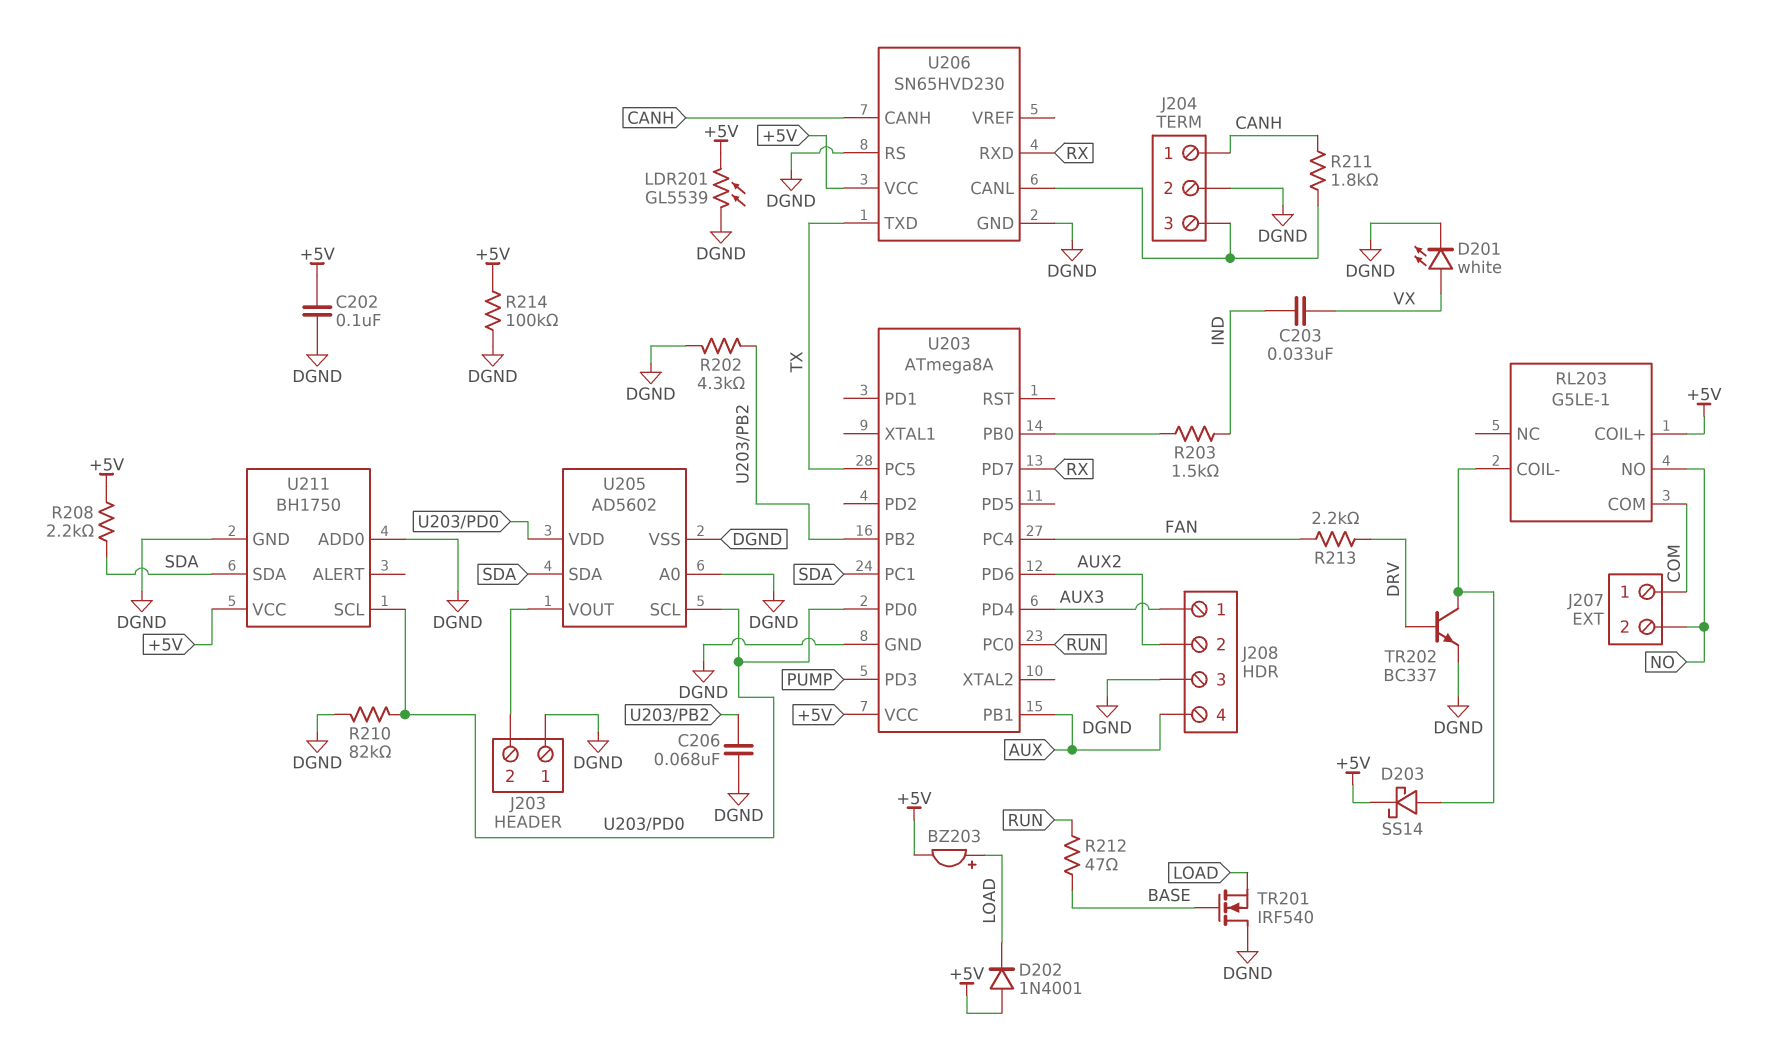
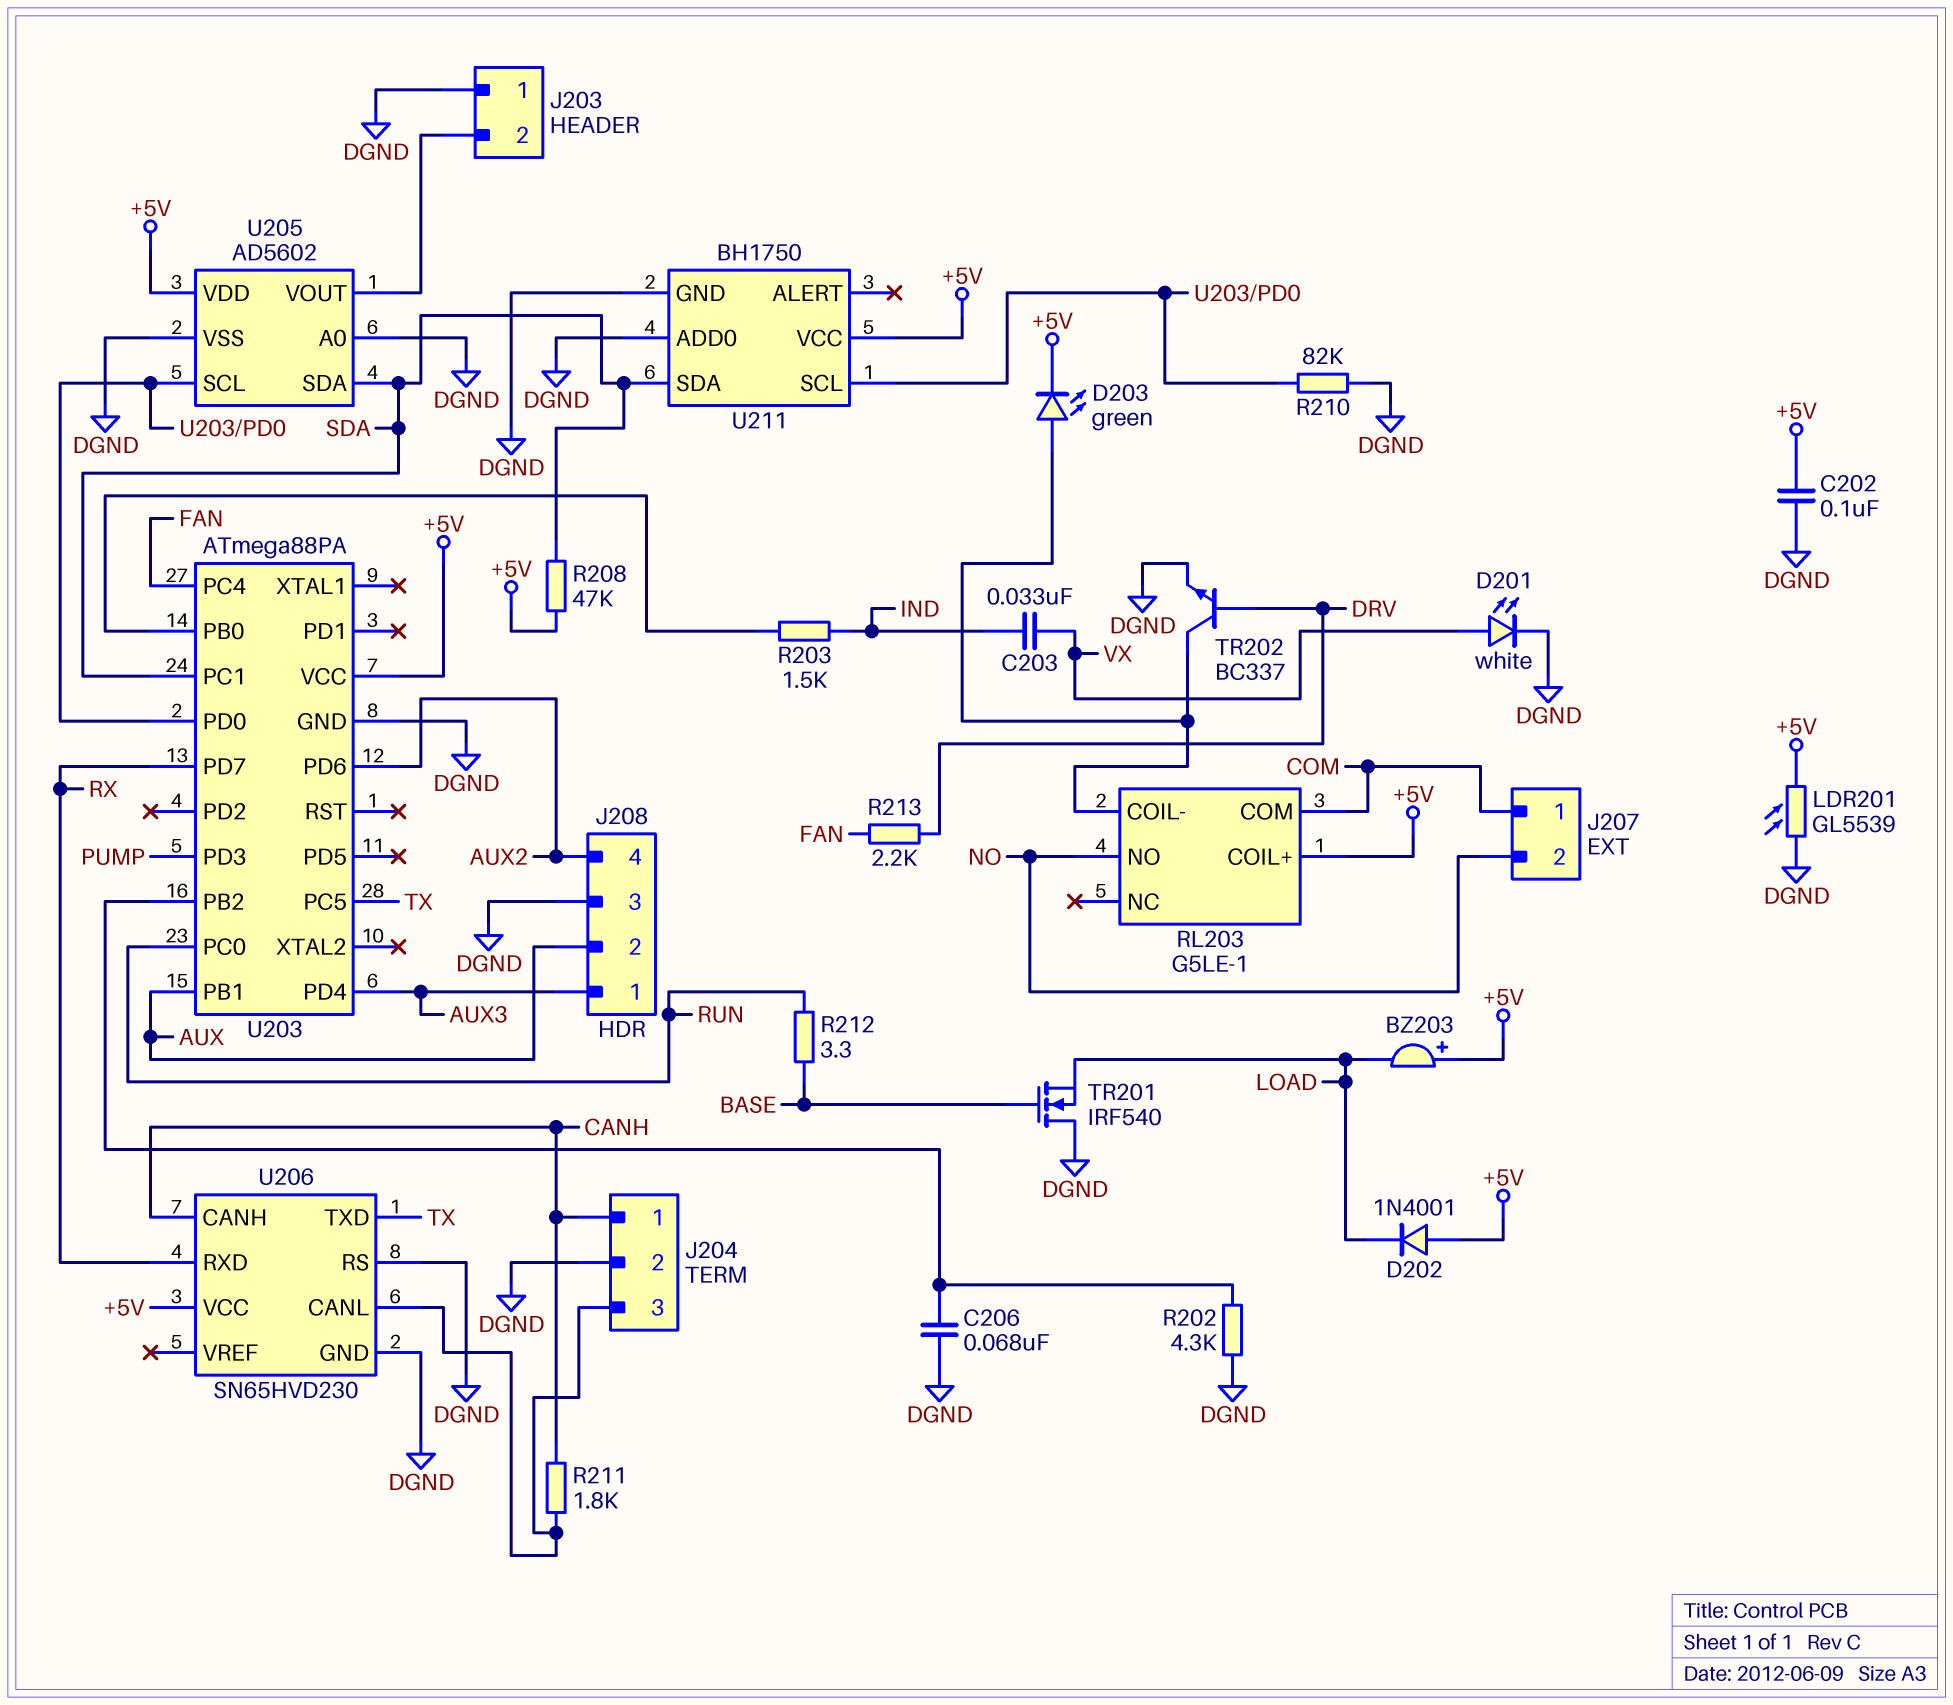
BZ203: buzzer (plus LOAD, minus +5V) -> buzzer (plus +5V, minus LOAD)
D203: schottky SS14 (A RL203/COIL-, K +5V) -> LED green (A RL203/COIL-, K +5V)
J208 pin 2: AUX2 -> AUX
J208 pin 4: AUX -> AUX2
R208: 2.2k (+5V, SDA) -> 47k (+5V, SDA)
R212: 47 (BASE, RUN) -> 3.3 (BASE, RUN)
R214: 100k (+5V, DGND) -> none
U203: ATmega8A -> ATmega88PA
U205 pin VDD: U203/PD0 -> +5V

